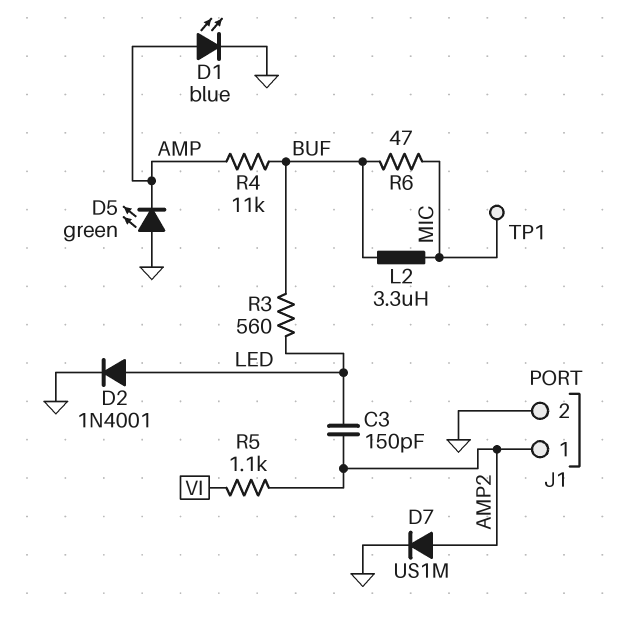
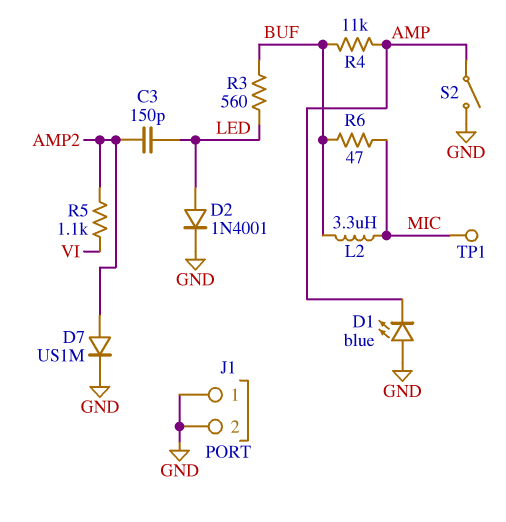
D1: LED blue (A AMP, K GND) -> LED blue (A GND, K AMP)
D5: LED green (A GND, K AMP) -> none
J1 pin 1: AMP2 -> GND
S2: none -> switch (AMP, GND)

